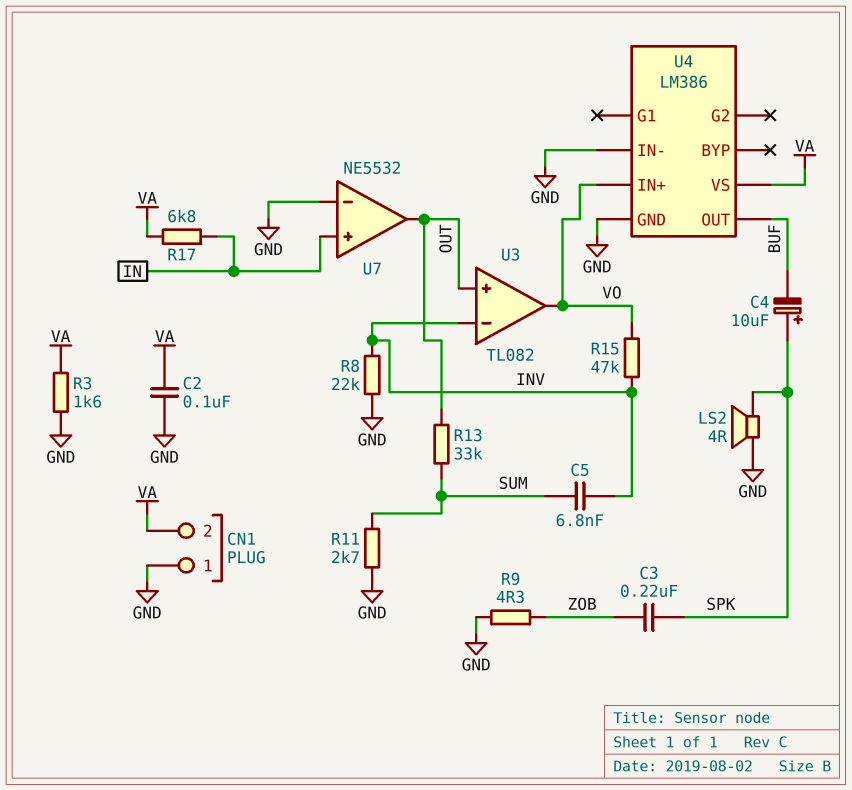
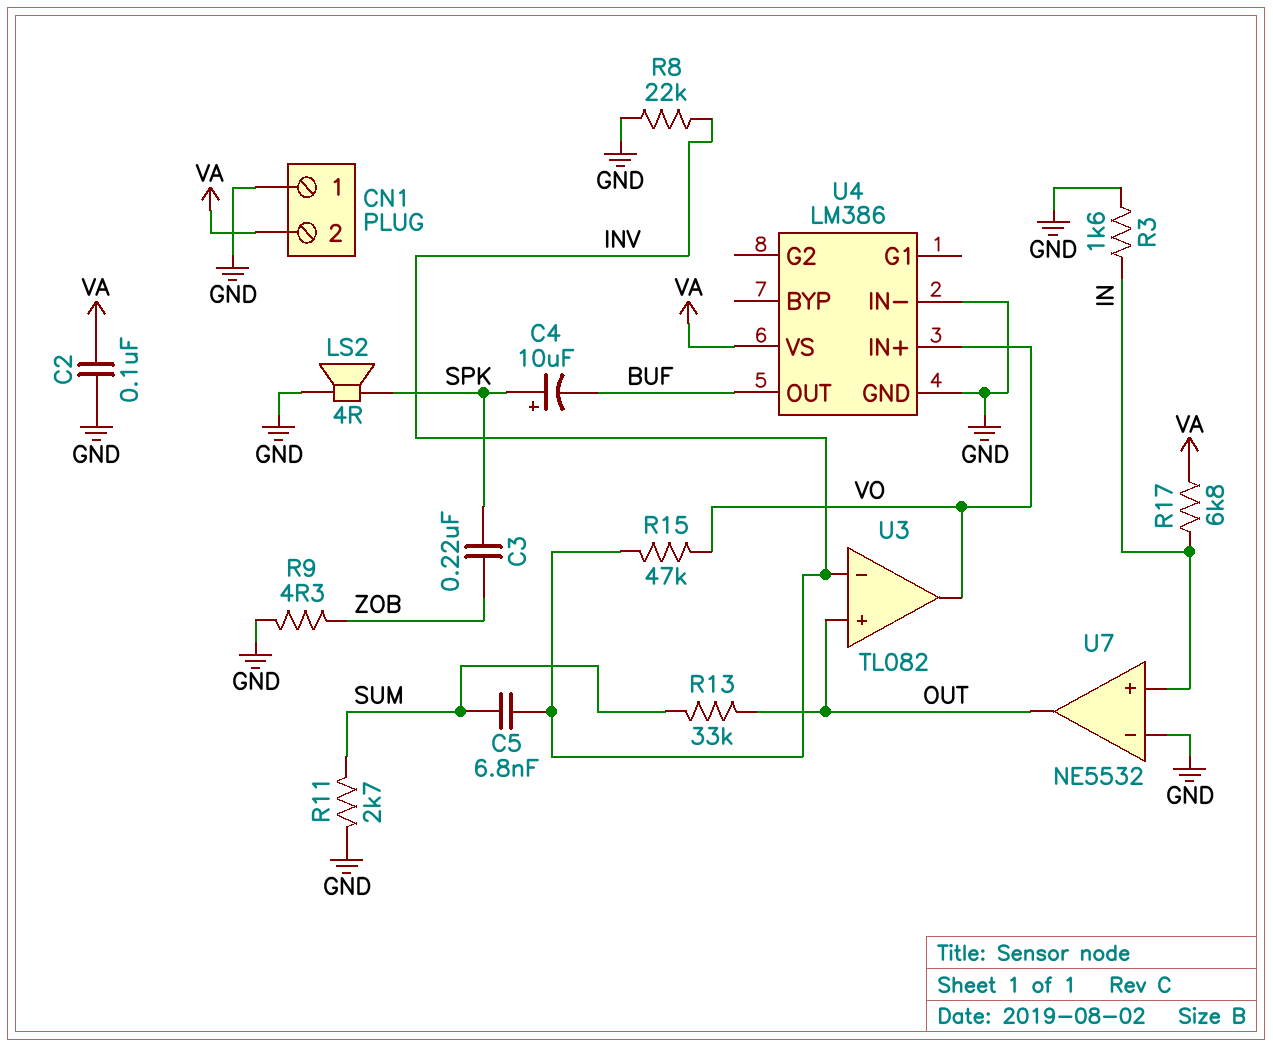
R3: 1.6k (GND, VA) -> 1.6k (GND, IN)

